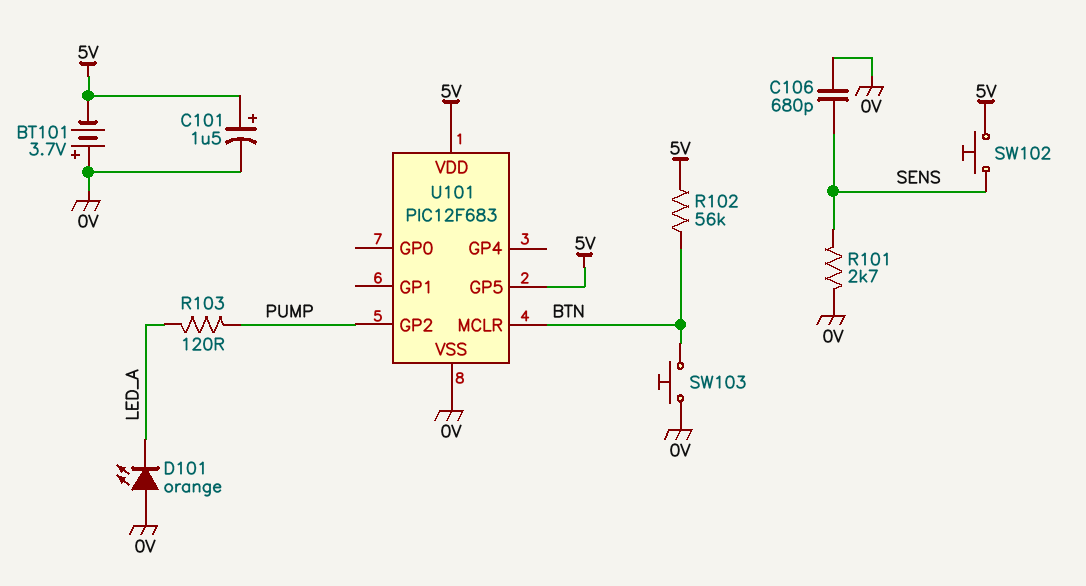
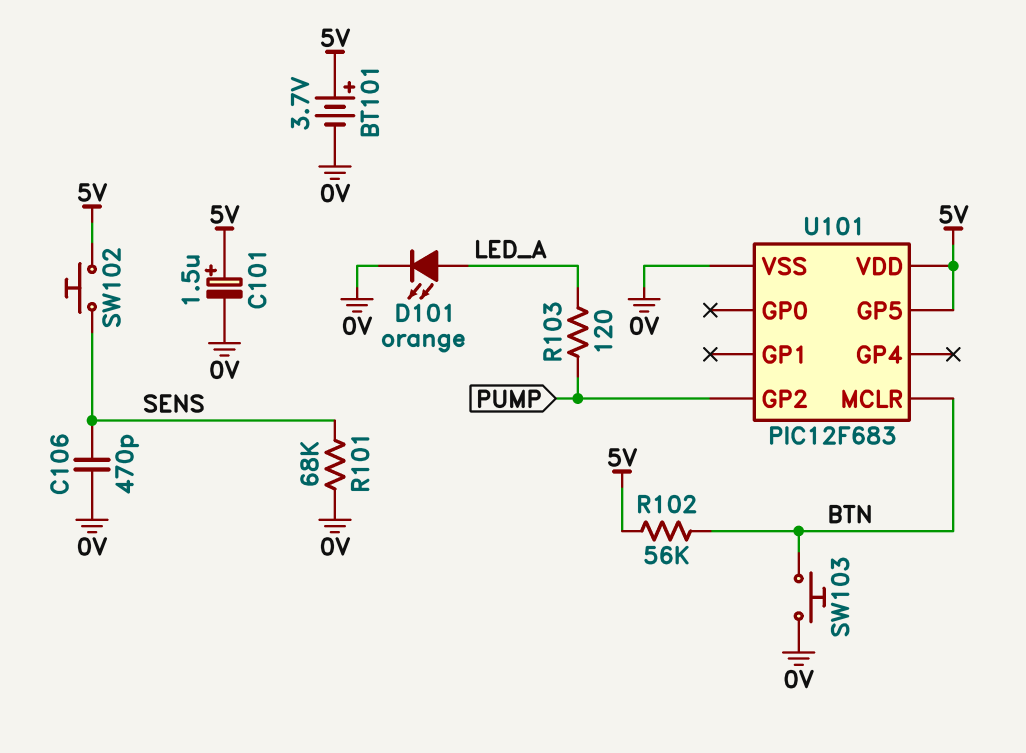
BT101: 3.7V (plus 0V, minus 5V) -> 3.7V (plus 5V, minus 0V)
C106: 680pF (0V, SENS) -> 470pF (0V, SENS)
D101: LED orange (A 0V, K LED_A) -> LED orange (A LED_A, K 0V)
R101: 2.7k (0V, SENS) -> 68k (0V, SENS)

